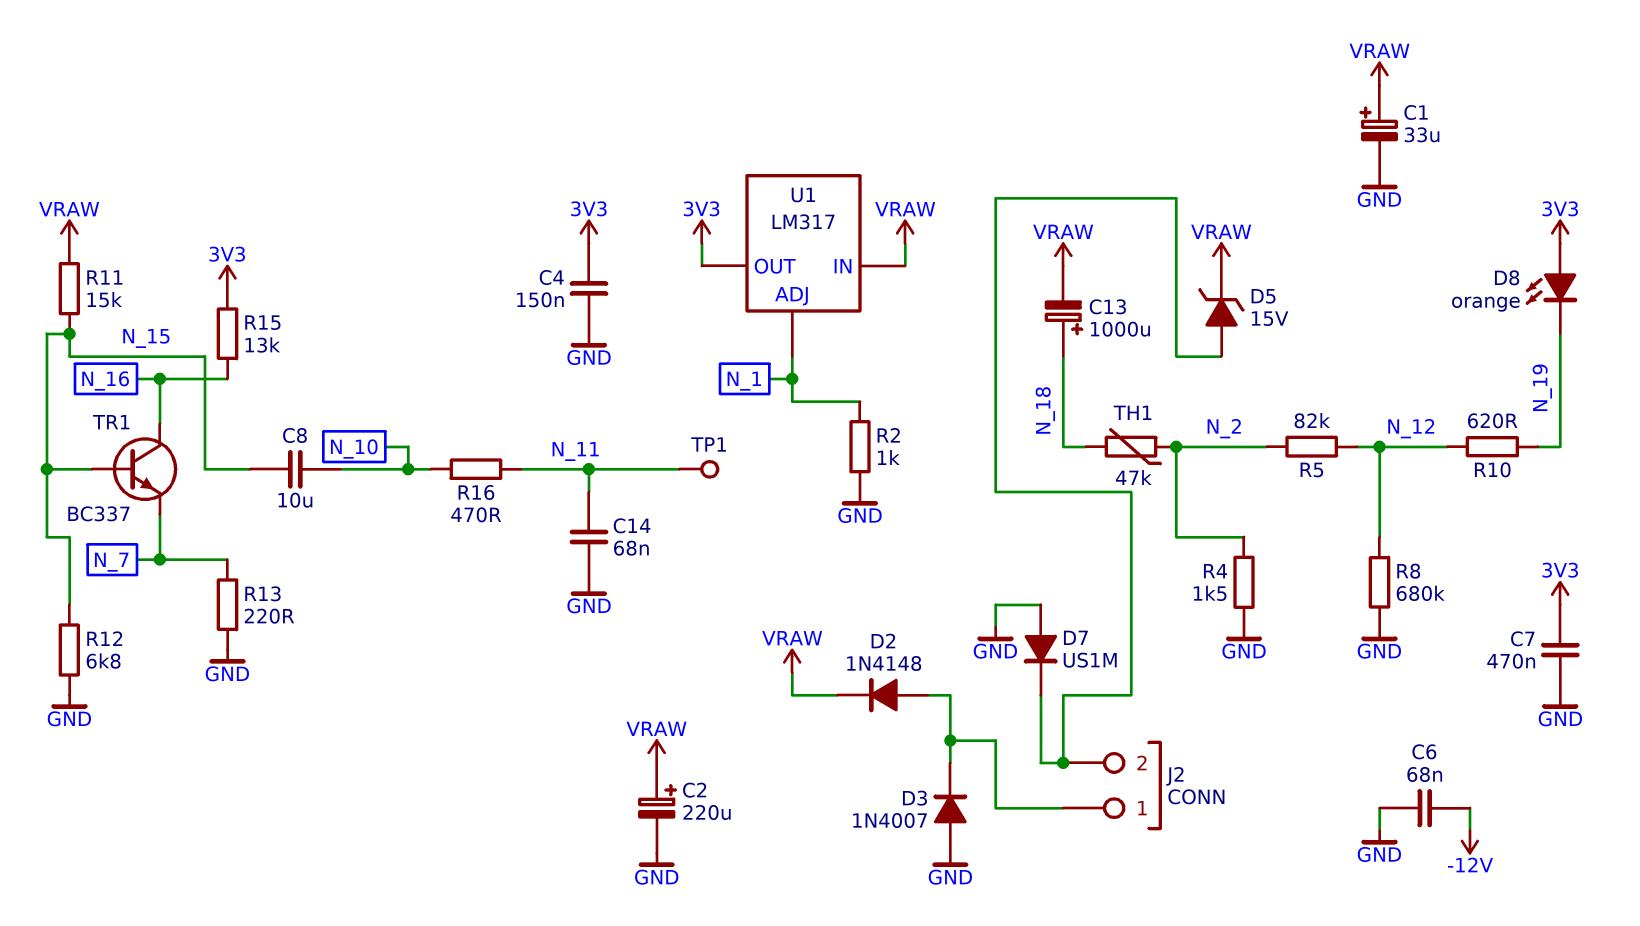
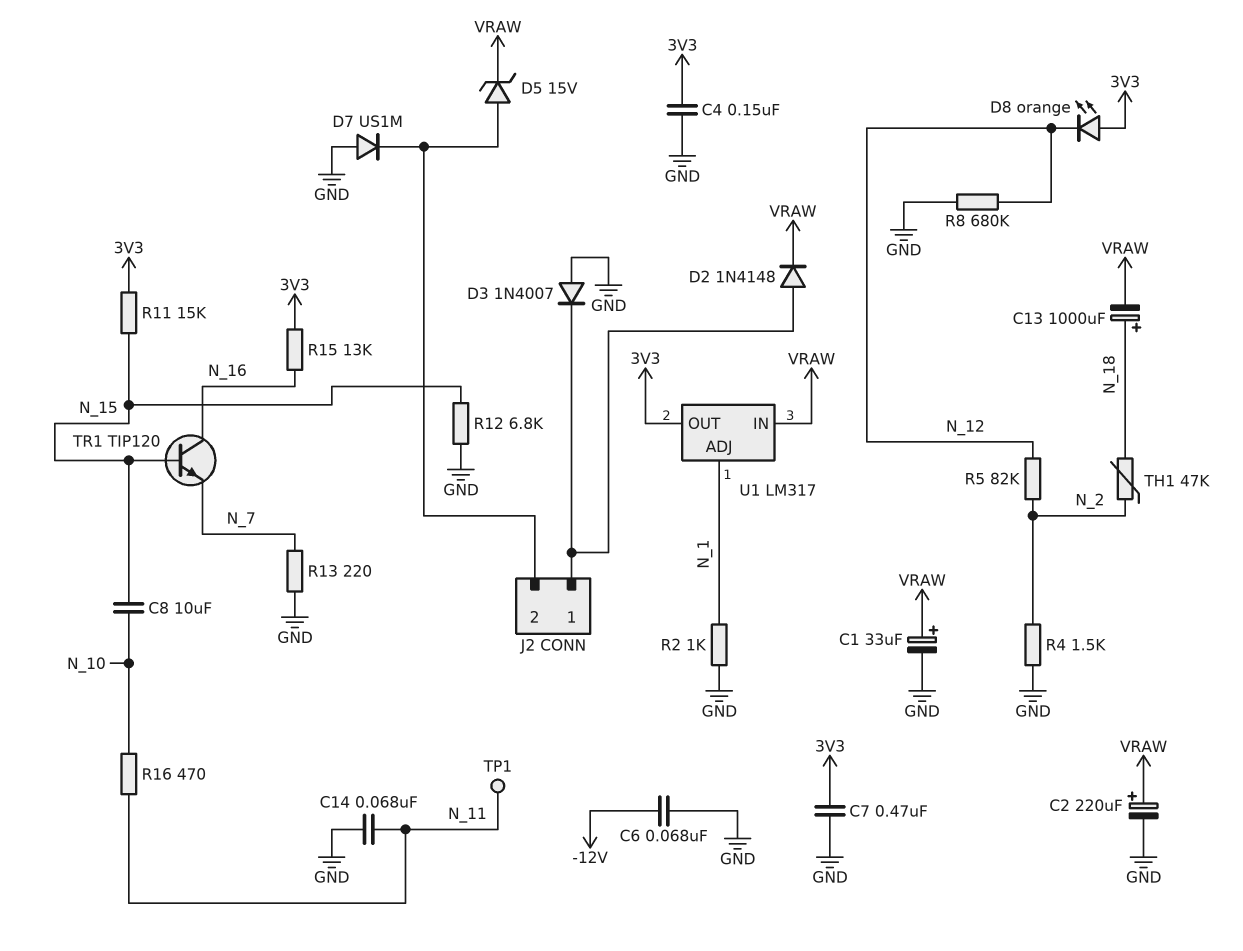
D8: LED orange (A 3V3, K N_19) -> LED orange (A 3V3, K N_12)
R10: 620 (N_12, N_19) -> none
R11: 15k (N_15, VRAW) -> 15k (3V3, N_15)
TR1: NPN BC337 (B N_15, C N_16, E N_7) -> NPN TIP120 (B N_15, C N_16, E N_7)

